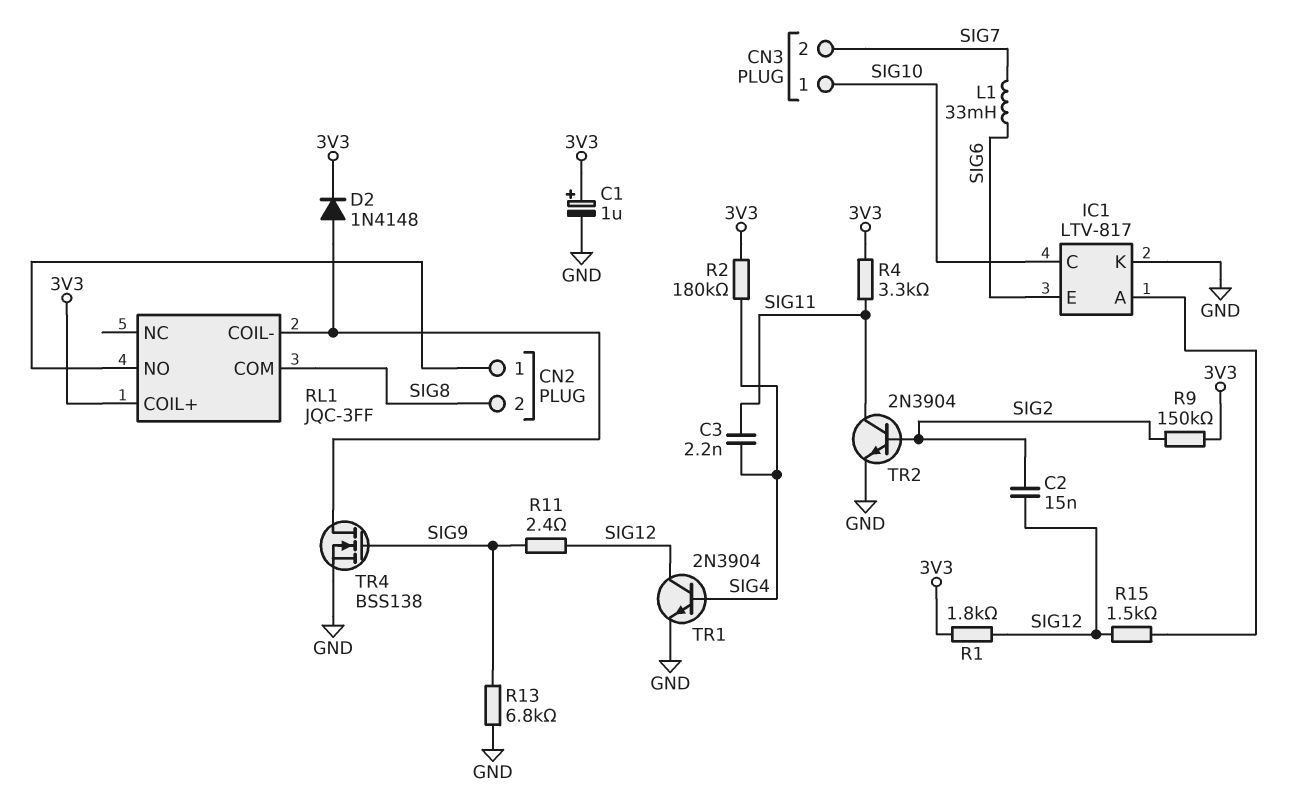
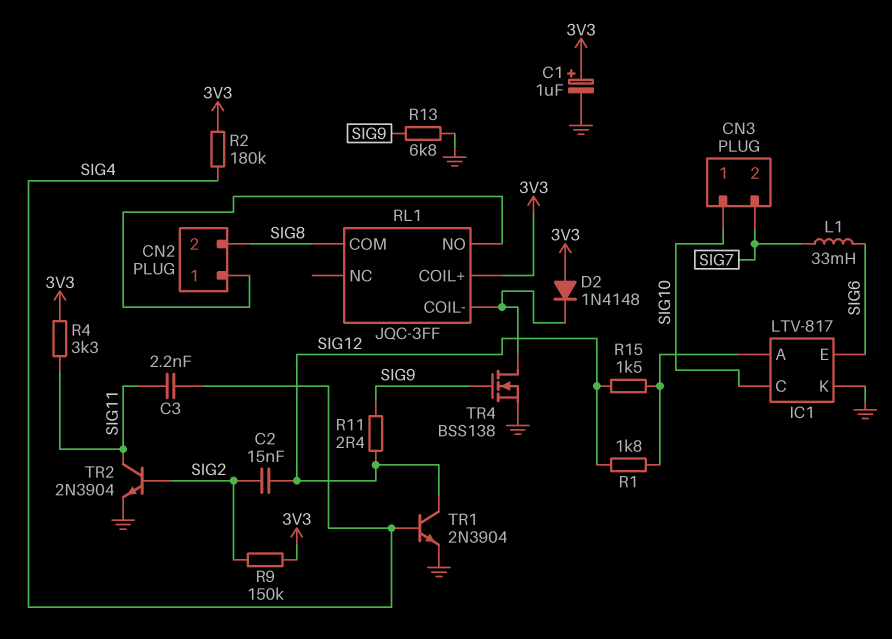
D2: diode 1N4148 (A RL1/COIL-, K 3V3) -> diode 1N4148 (A 3V3, K RL1/COIL-)
R1: 1.8k (3V3, SIG12) -> 1.8k (IC1/A, SIG12)

